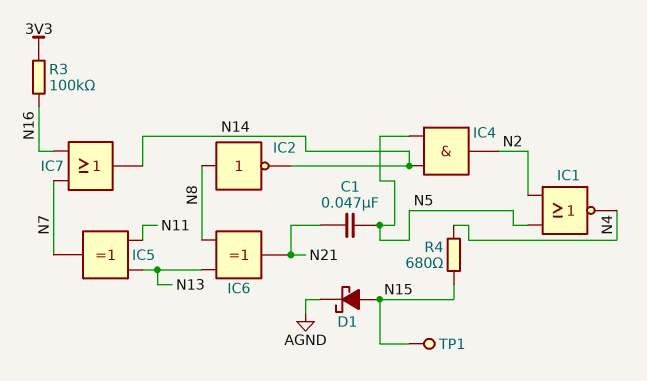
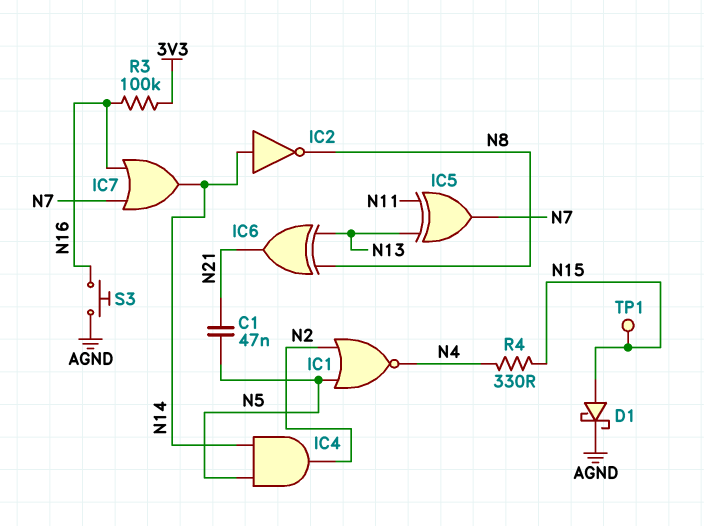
IC2: NOT (in N8, out N14) -> NOT (in N14, out N8)
R4: 680 (N4, N15) -> 330 (N4, N15)
S3: none -> button (AGND, N16)

